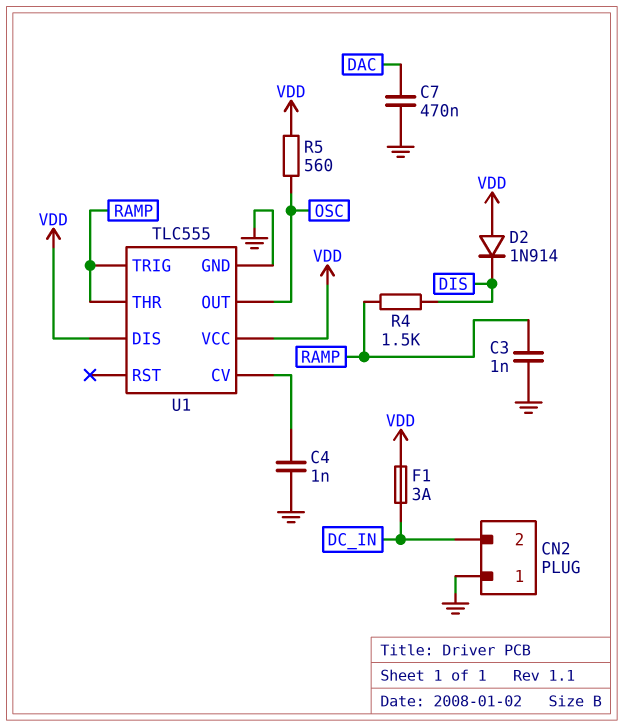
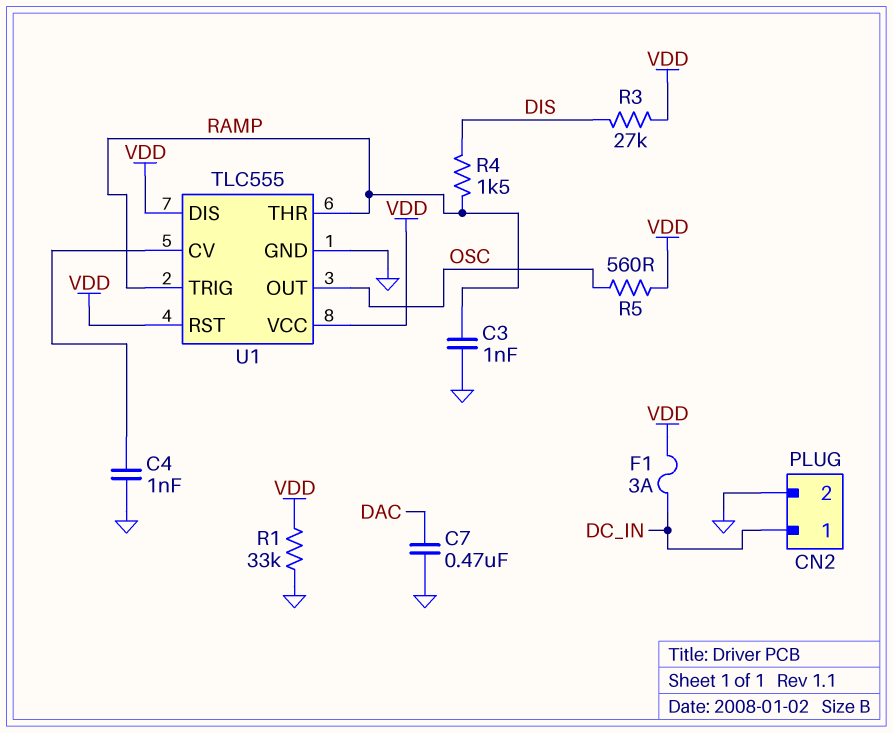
CN2 pin 1: GND -> DC_IN
CN2 pin 2: DC_IN -> GND
D2: diode 1N914 (A VDD, K DIS) -> none
R1: none -> 33k (GND, VDD)
R3: none -> 27k (DIS, VDD)
U1 pin RST: none -> VDD

